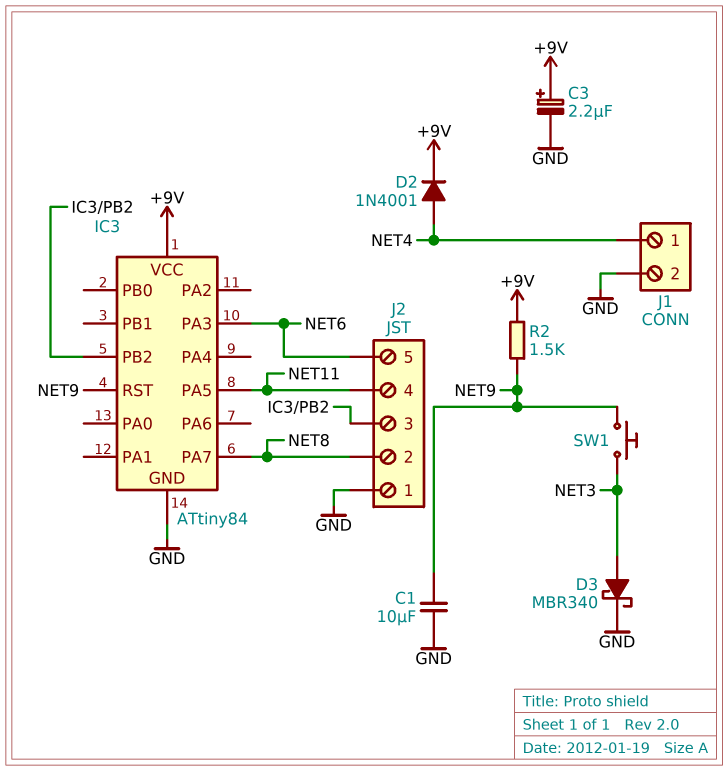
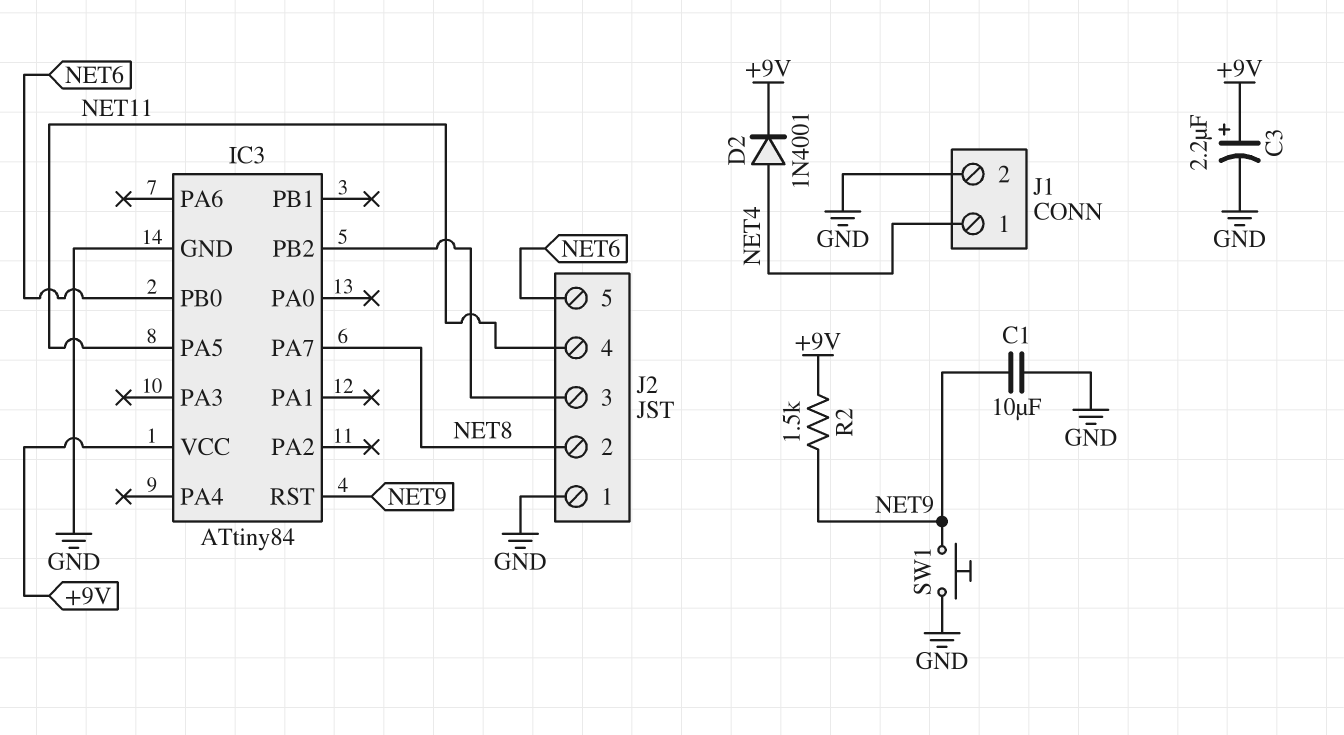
D3: schottky MBR340 (A NET3, K GND) -> none
IC3 pin PA3: NET6 -> none
IC3 pin PB0: none -> NET6
SW1: button (NET3, NET9) -> button (GND, NET9)

